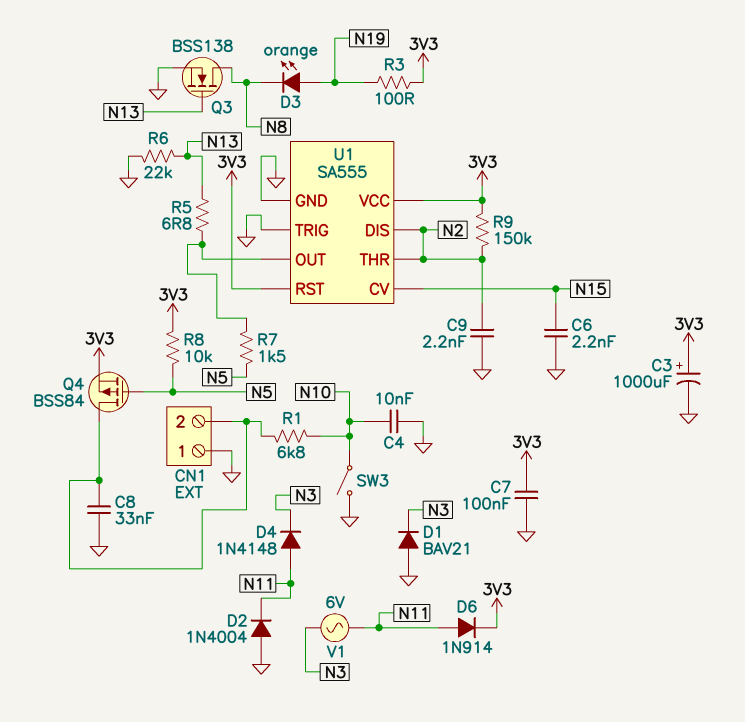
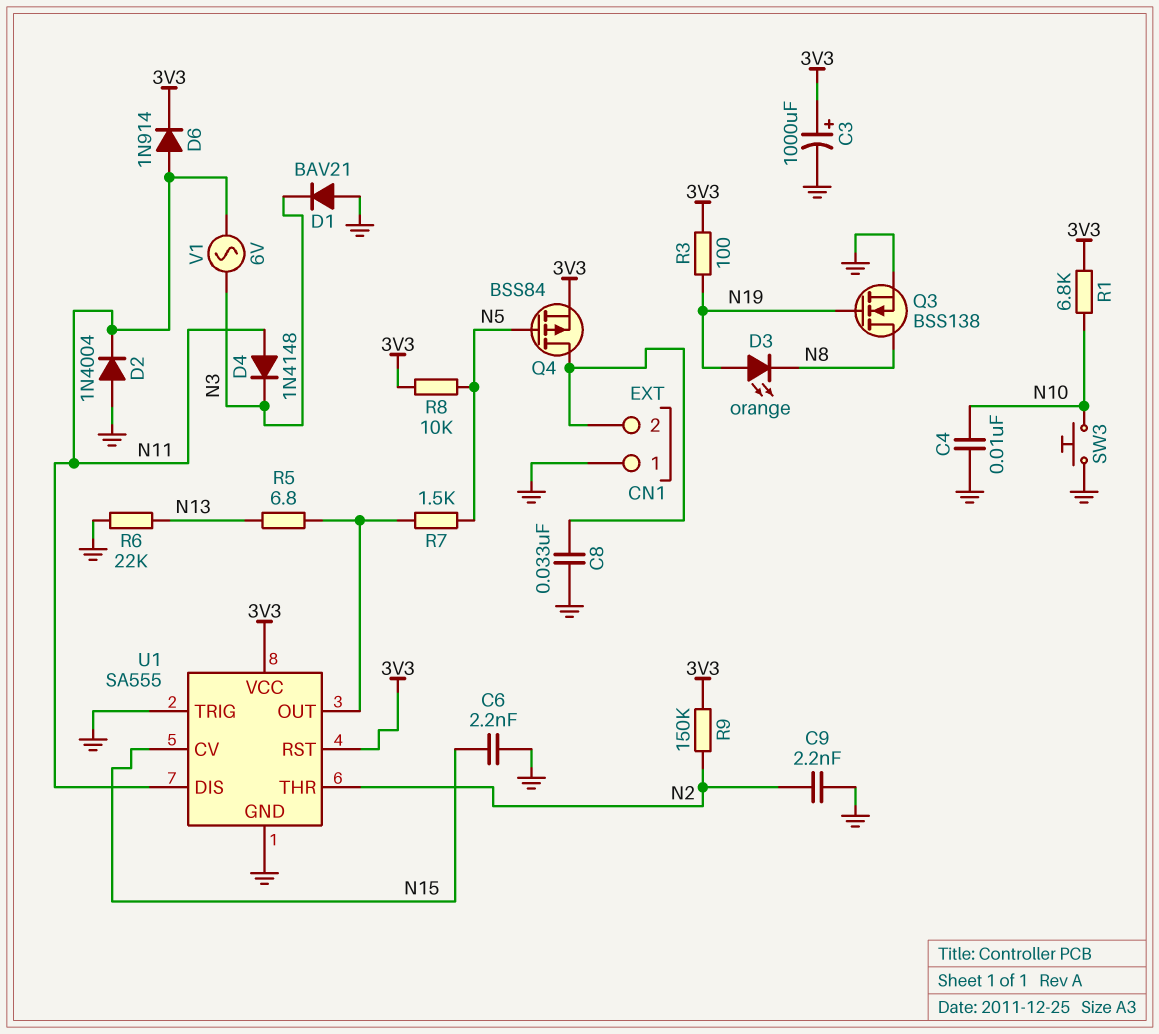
C7: 100nF (3V3, GND) -> none
Q3: NMOS BSS138 (G N13, D N8, S GND) -> NMOS BSS138 (G N19, D N8, S GND)
R1: 6.8k (CN1/2, N10) -> 6.8k (3V3, N10)
SW3: switch (GND, N10) -> button (GND, N10)
U1 pin DIS: N2 -> N11

